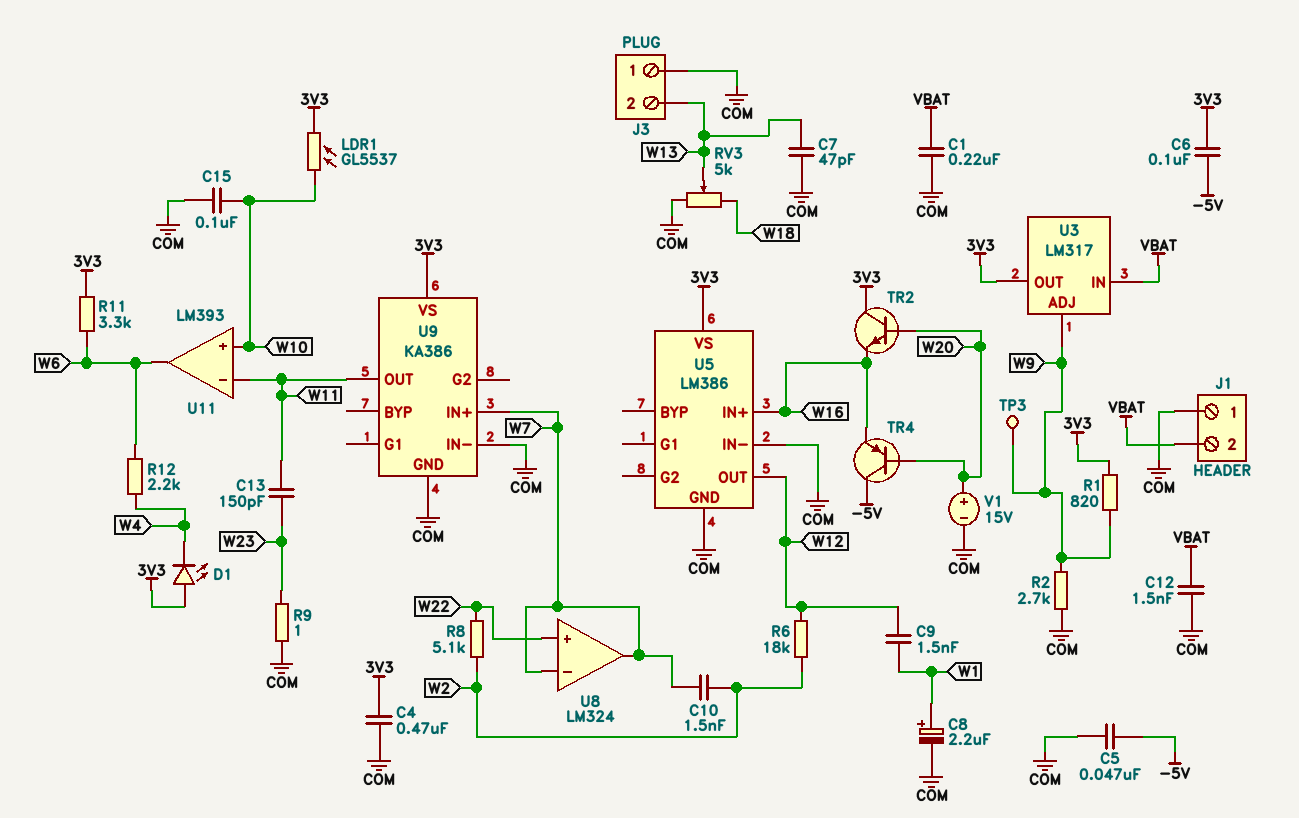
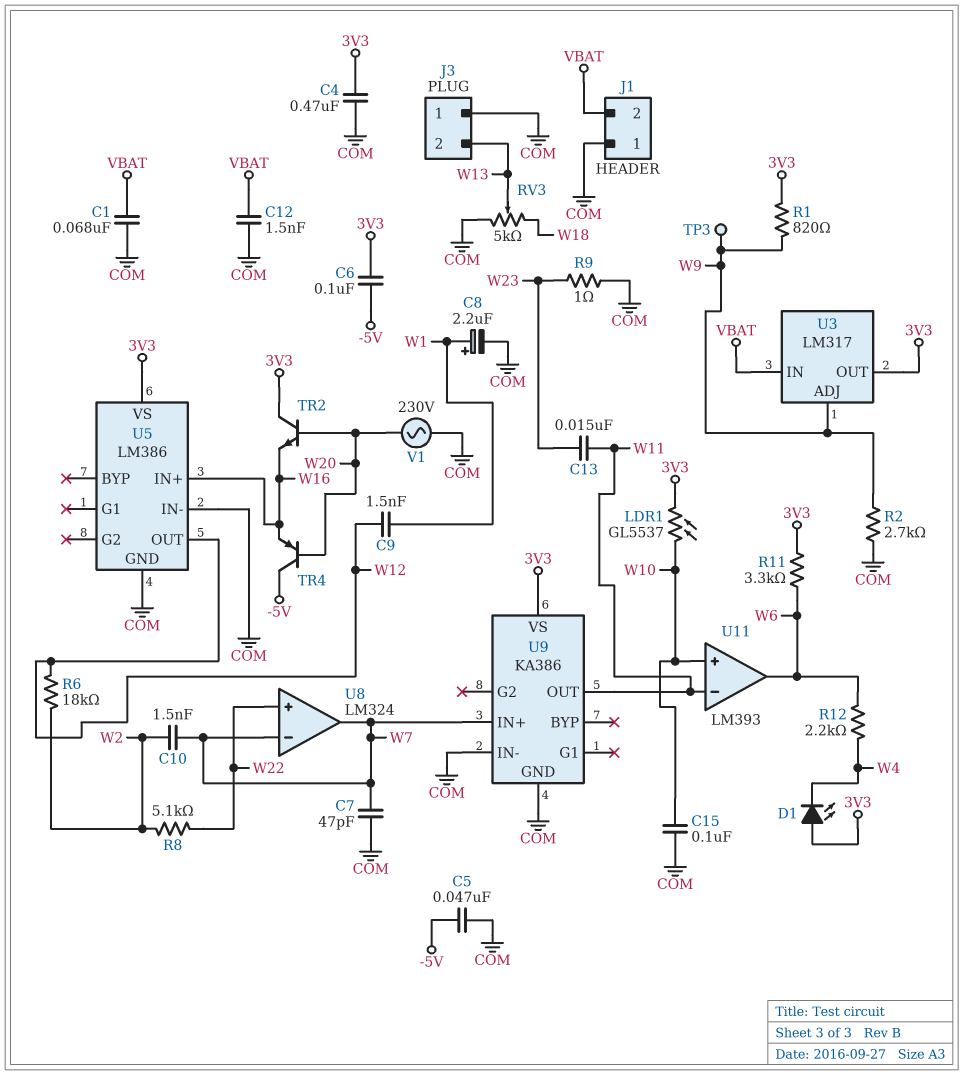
C1: 220nF (COM, VBAT) -> 68nF (COM, VBAT)
C7: 47pF (COM, W13) -> 47pF (COM, W7)
C13: 150pF (W11, W23) -> 15nF (W11, W23)
V1: 15V (plus W20, minus COM) -> AC 230V (COM, W20)

